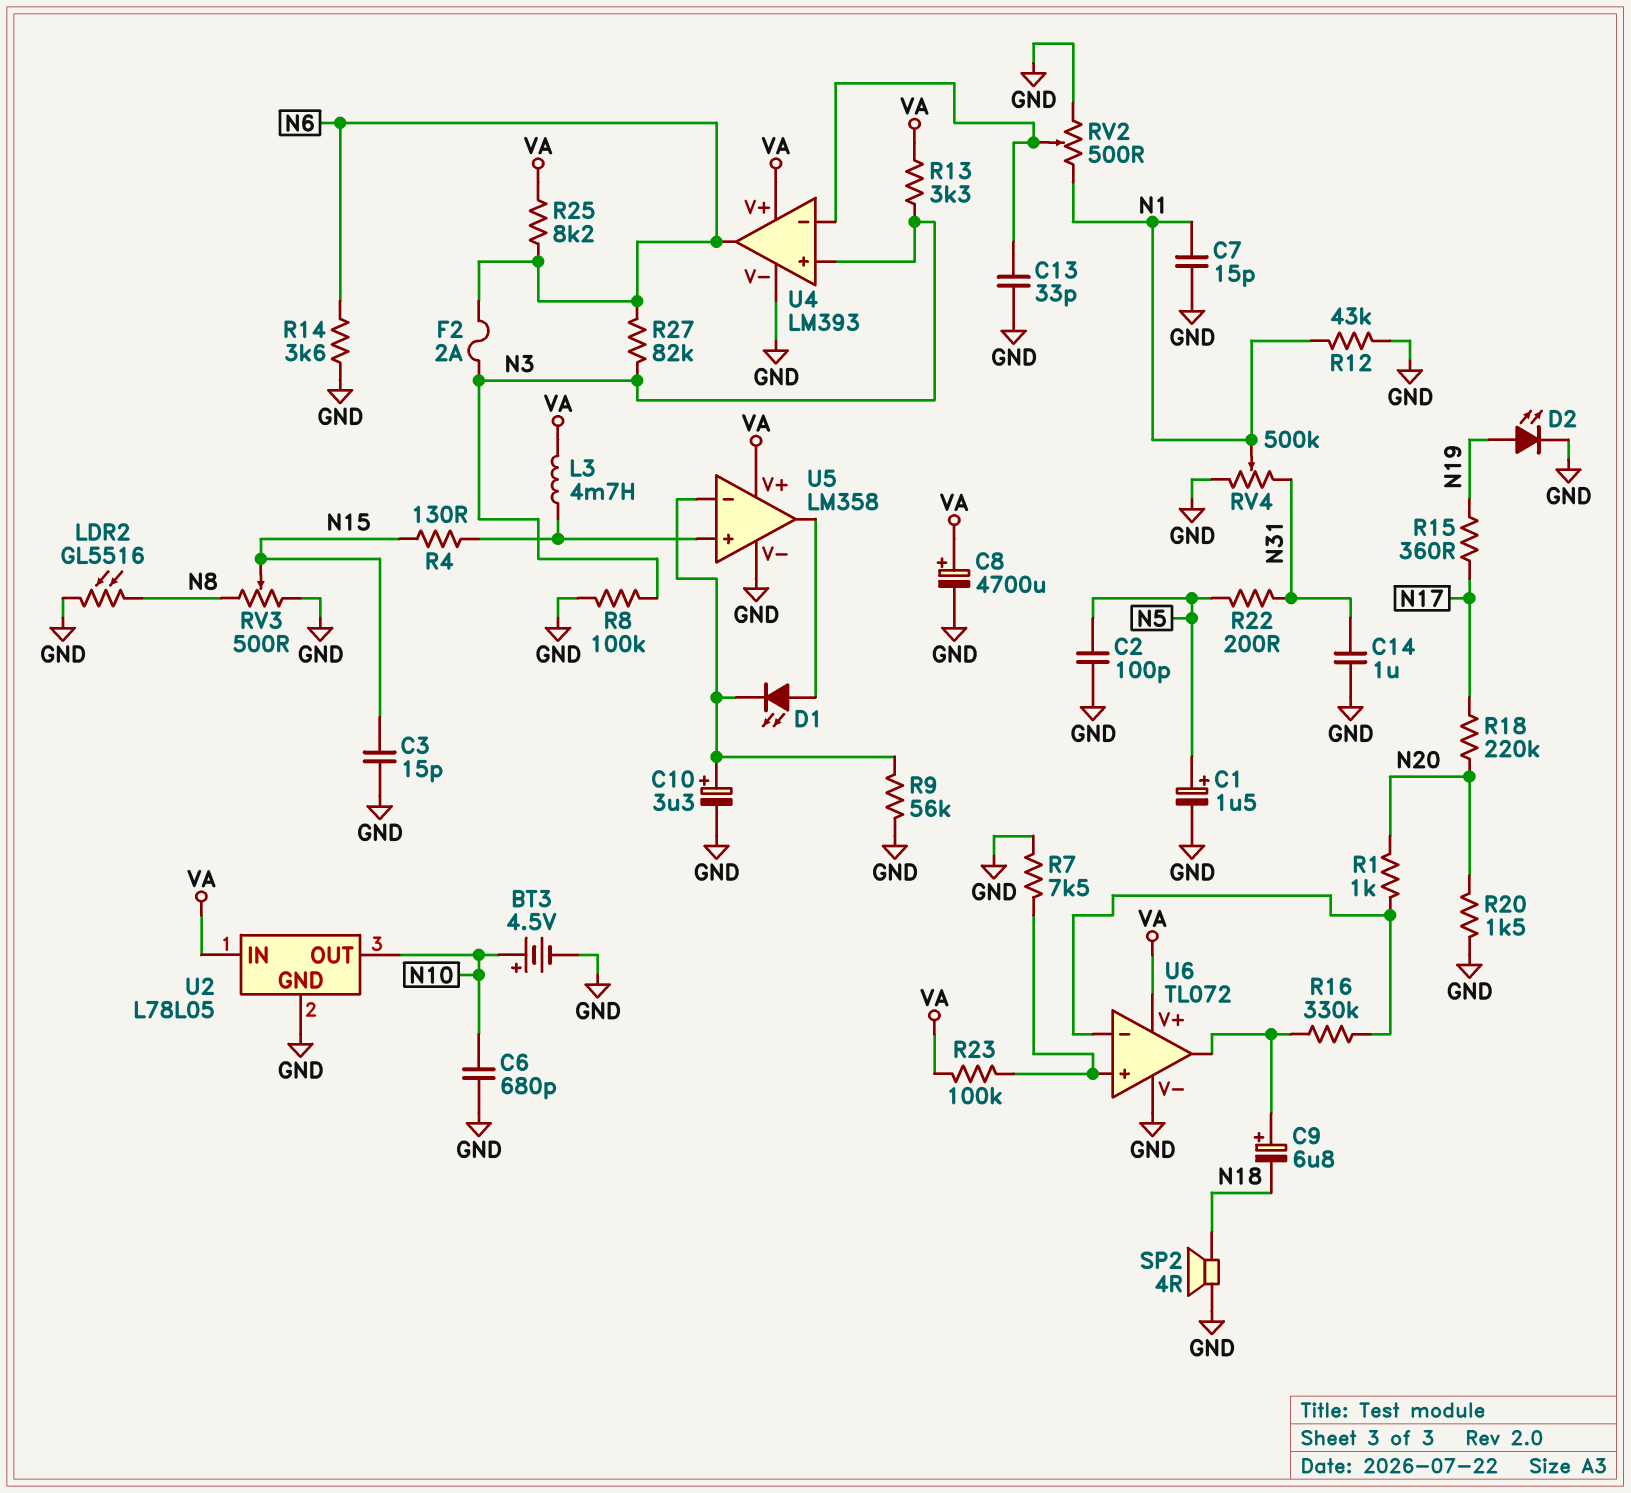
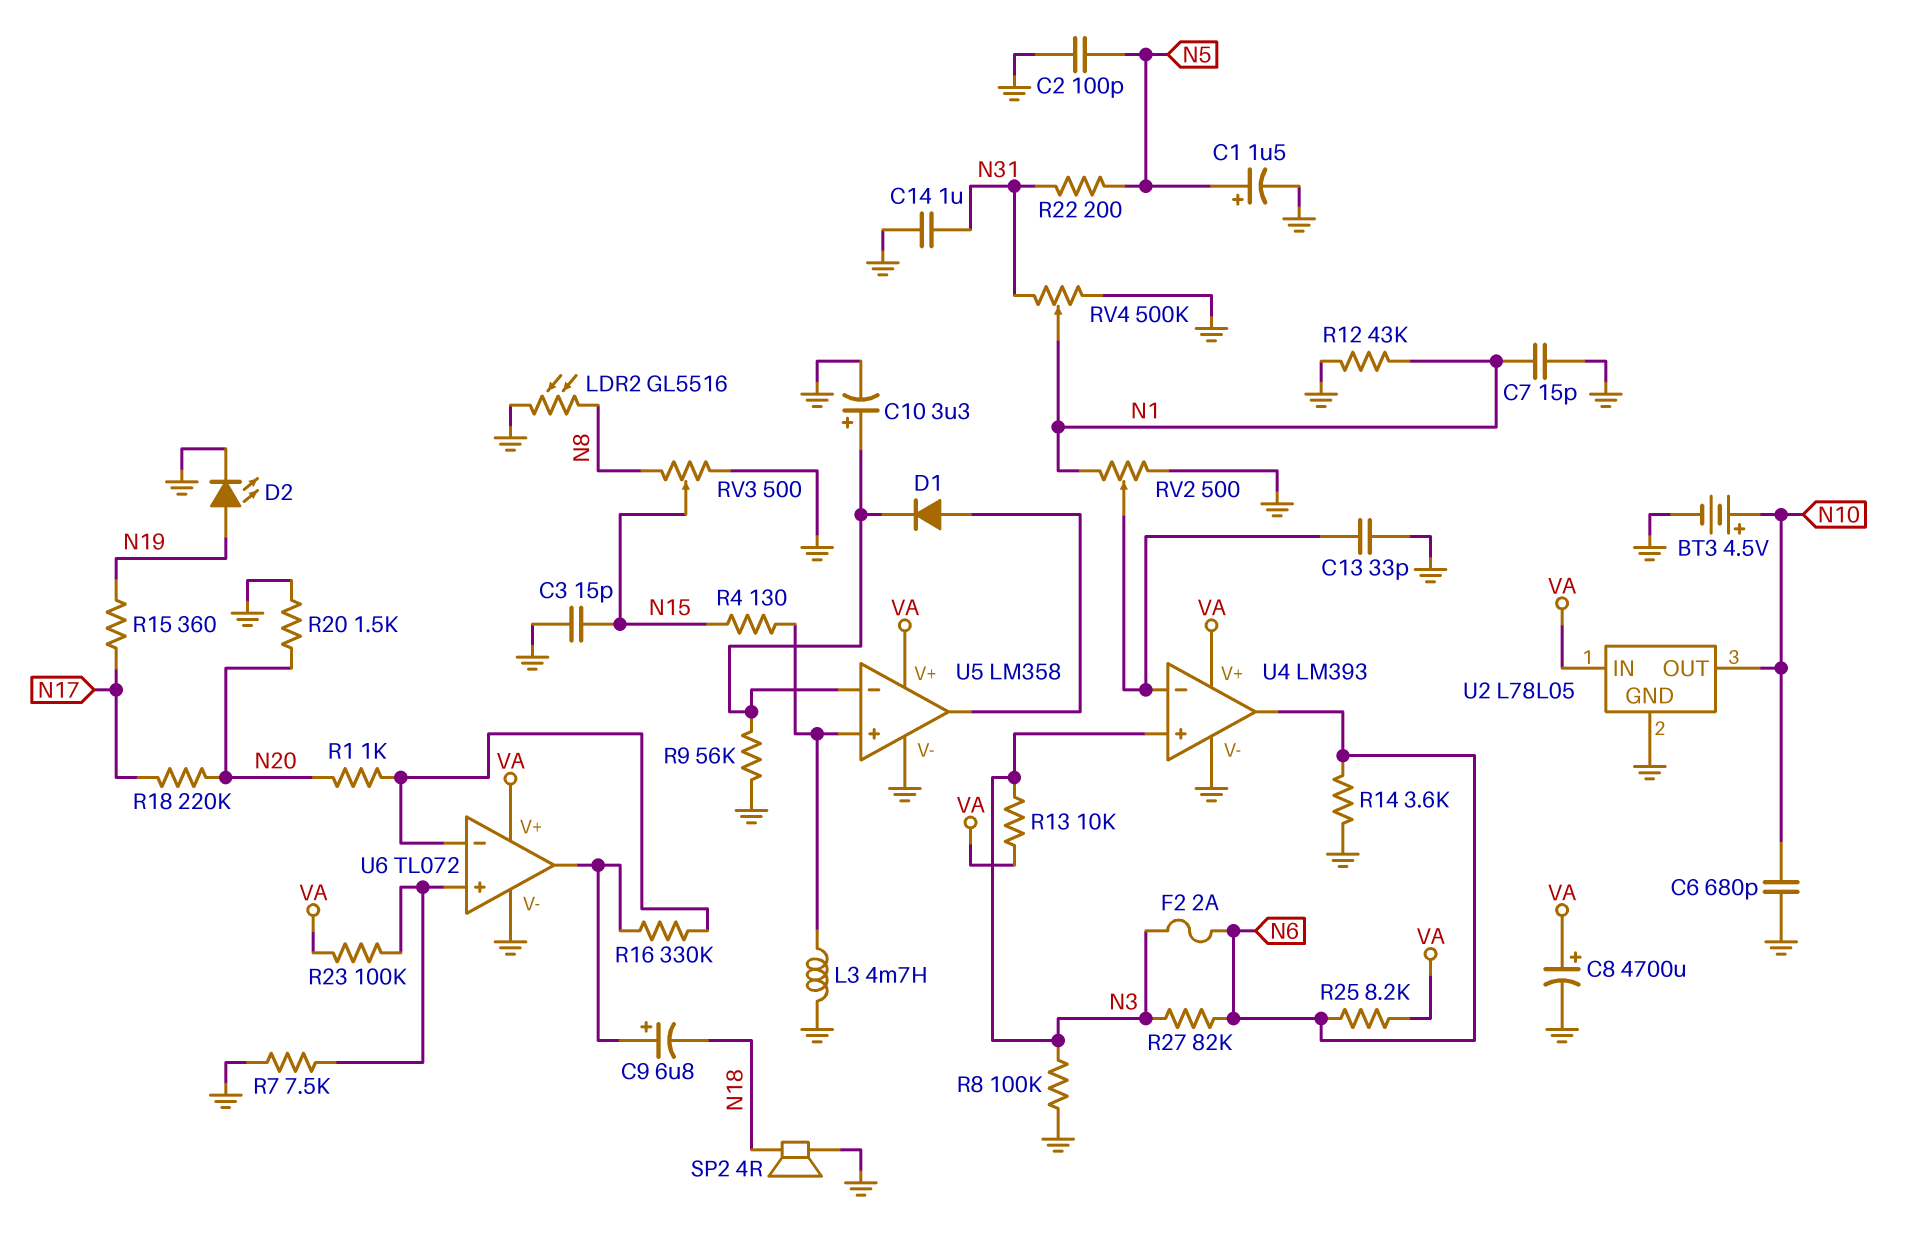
D1: LED (A U5/out, K U5/in-) -> diode (A U5/out, K U5/in-)
L3: 4.7mH (U5/in+, VA) -> 4.7mH (GND, U5/in+)
R13: 3.3k (N3, VA) -> 10k (N3, VA)

